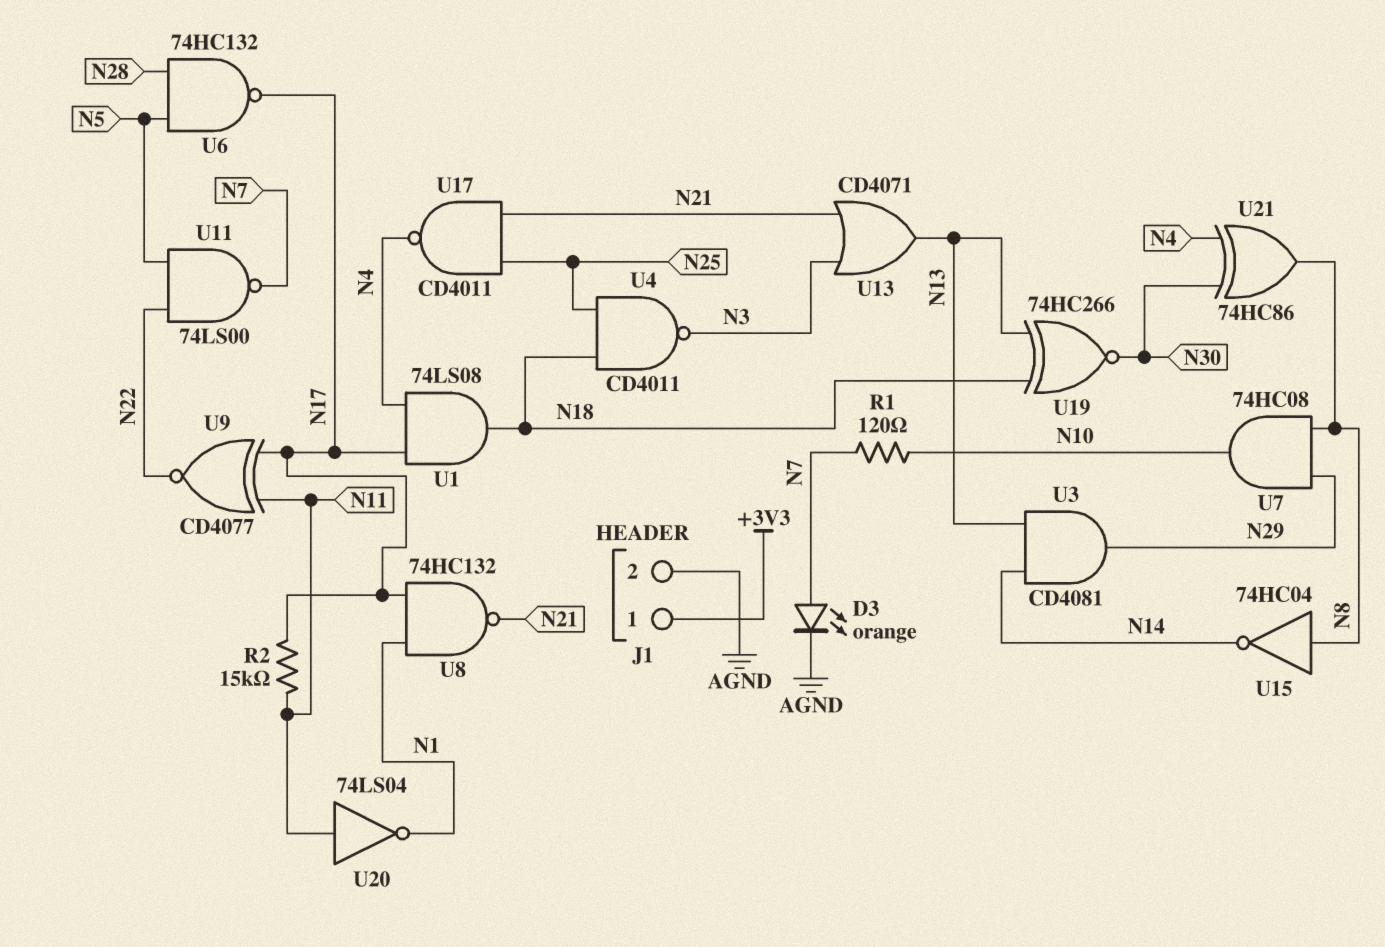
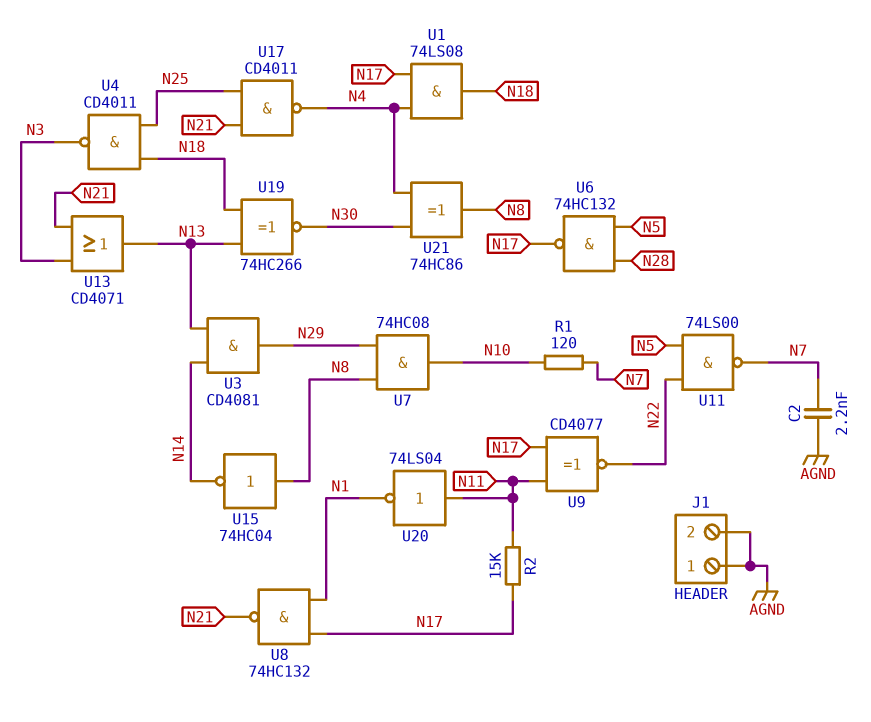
C2: none -> 2.2nF (AGND, N7)
D3: LED orange (A N7, K AGND) -> none
J1 pin 1: +3V3 -> AGND

